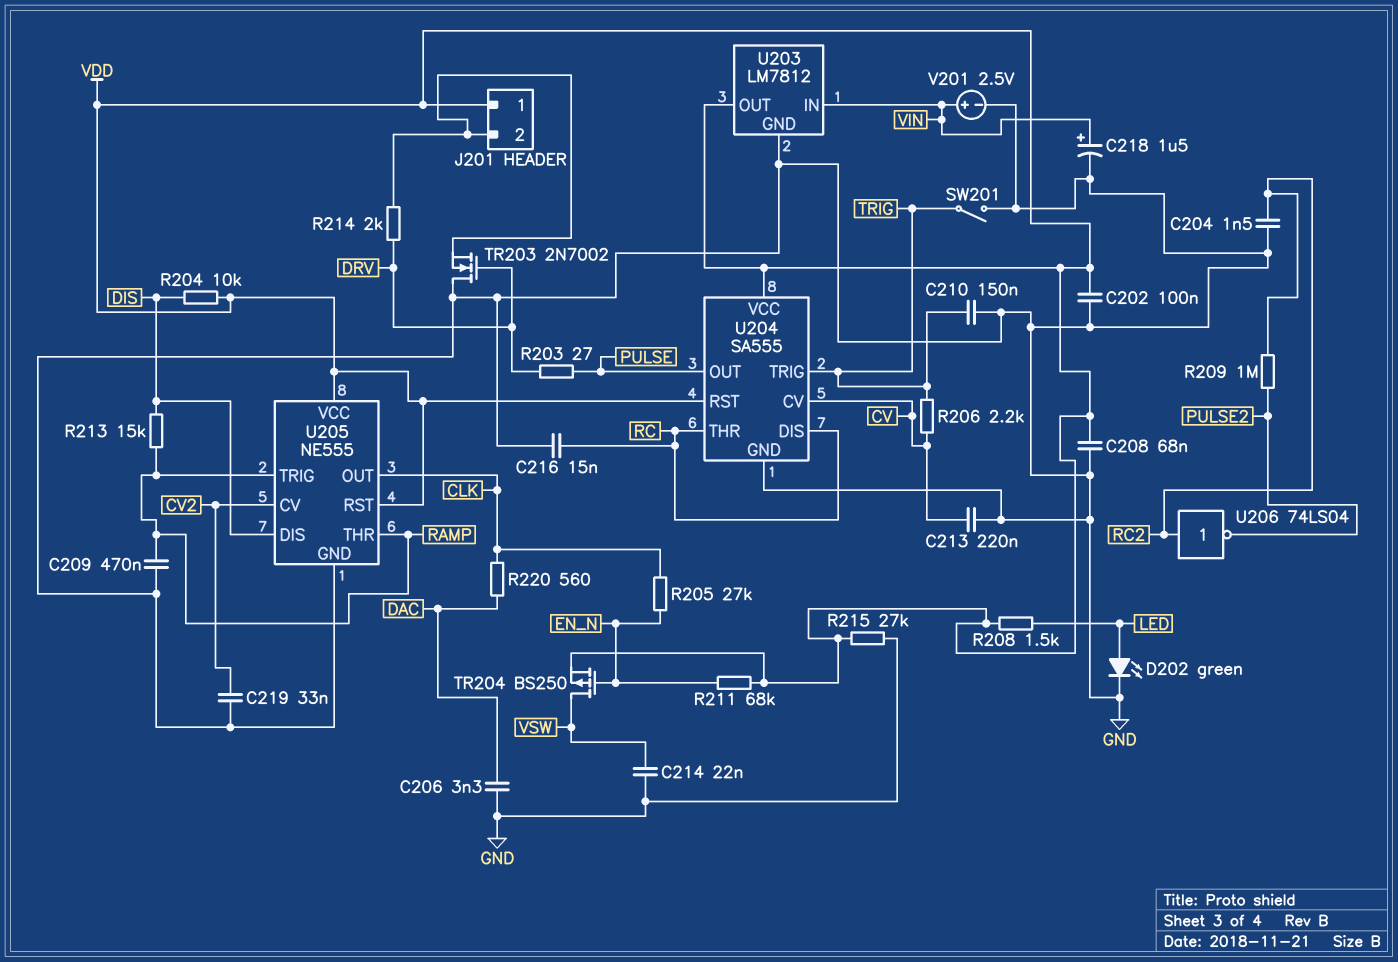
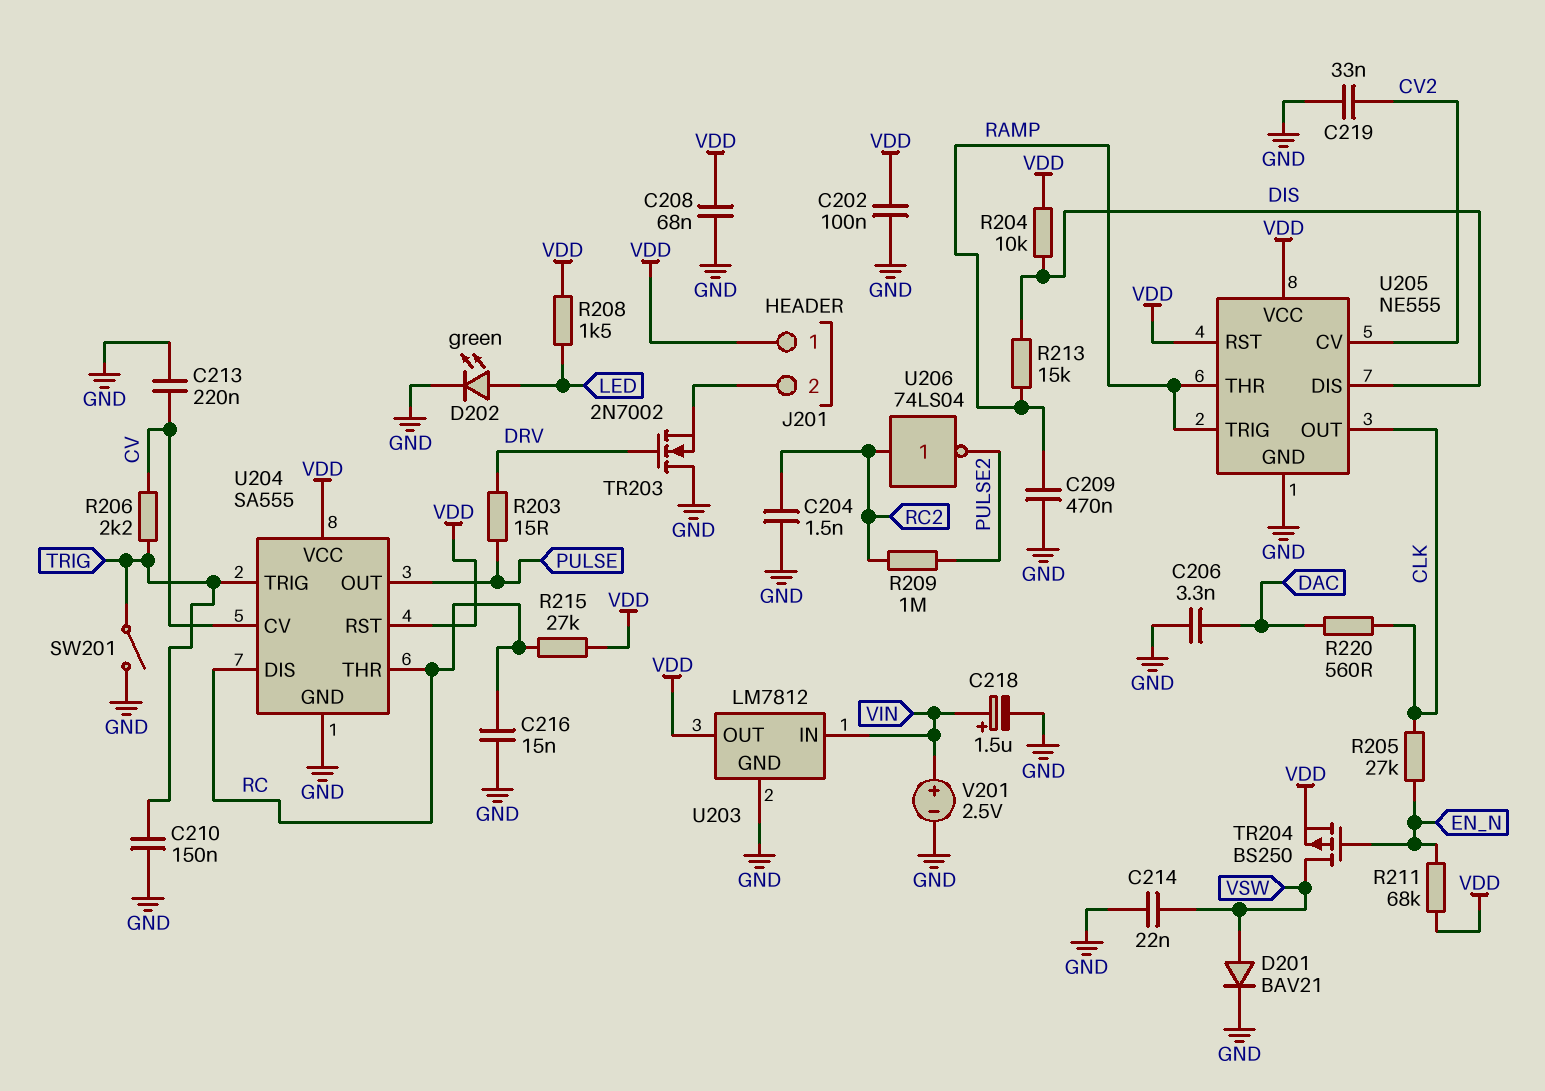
D201: none -> diode BAV21 (A VSW, K GND)
R203: 27 (DRV, PULSE) -> 15 (DRV, PULSE)
R214: 2k (DRV, J201/2) -> none
R215: 27k (GND, VDD) -> 27k (RC, VDD)

